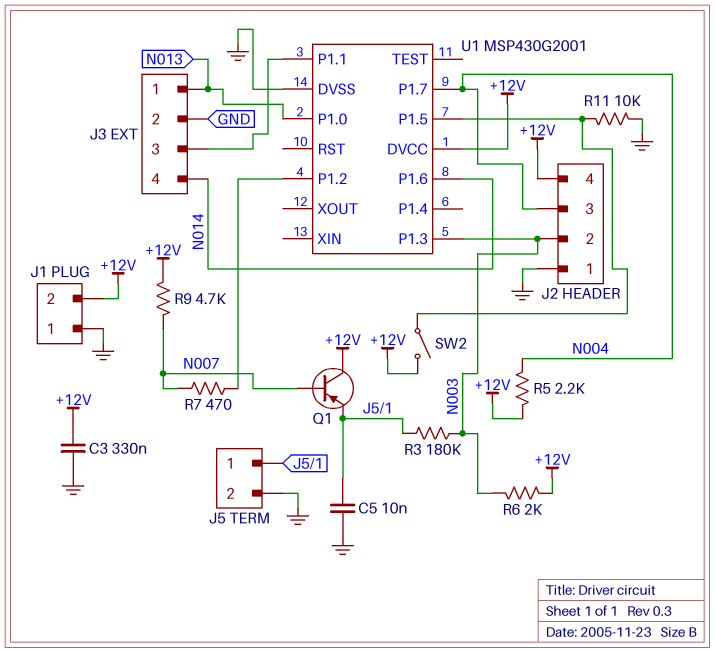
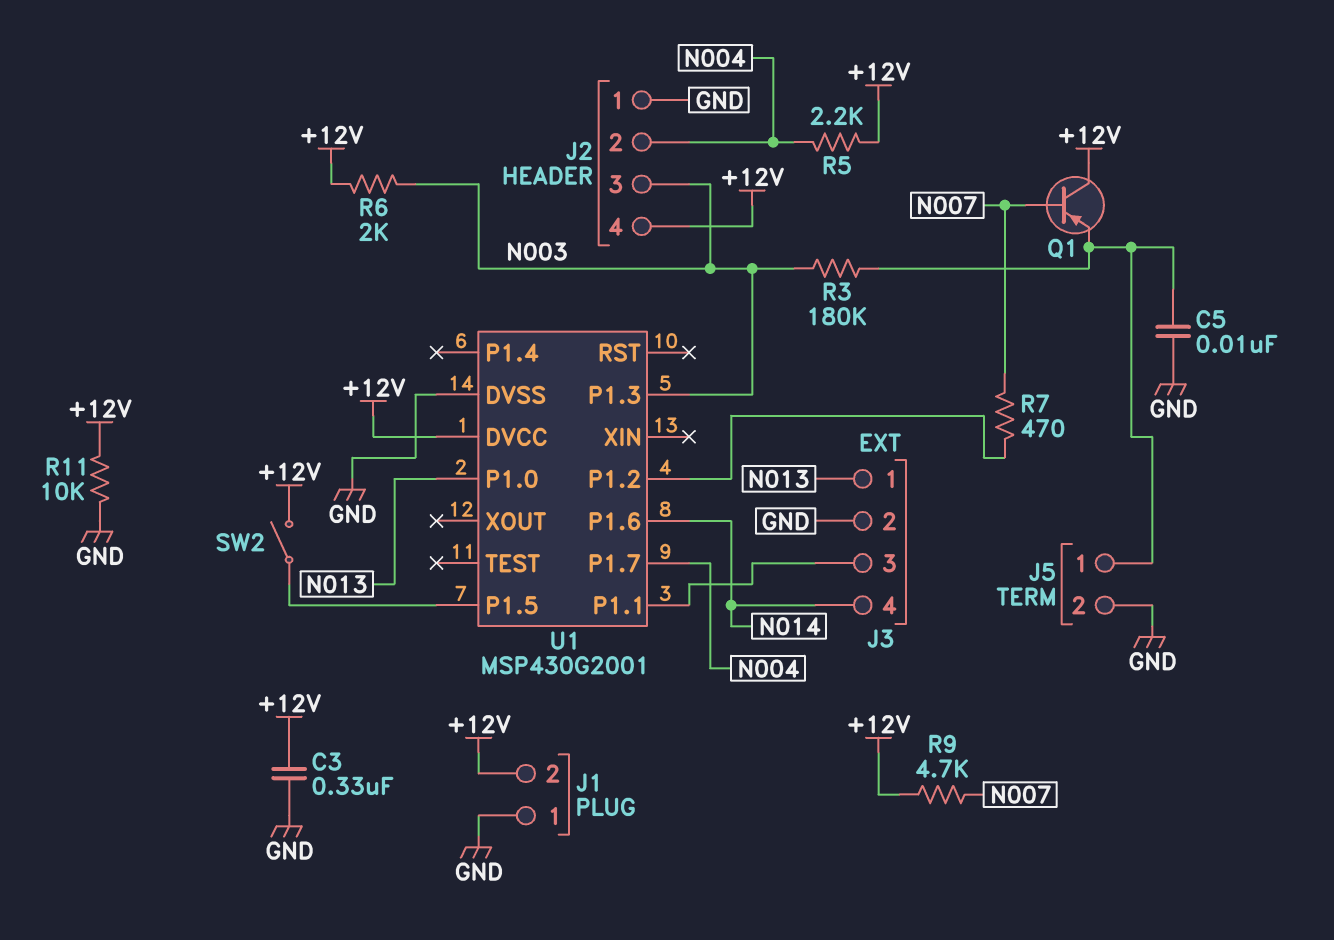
J2 pin 2: N003 -> N004
J2 pin 3: N004 -> N003
R11: 10k (GND, U1/P1.5) -> 10k (+12V, GND)

